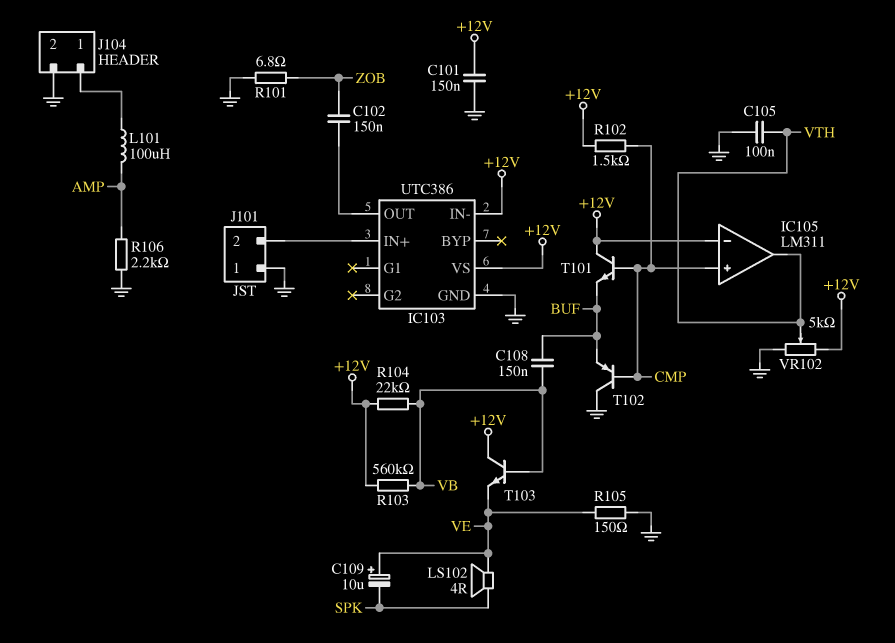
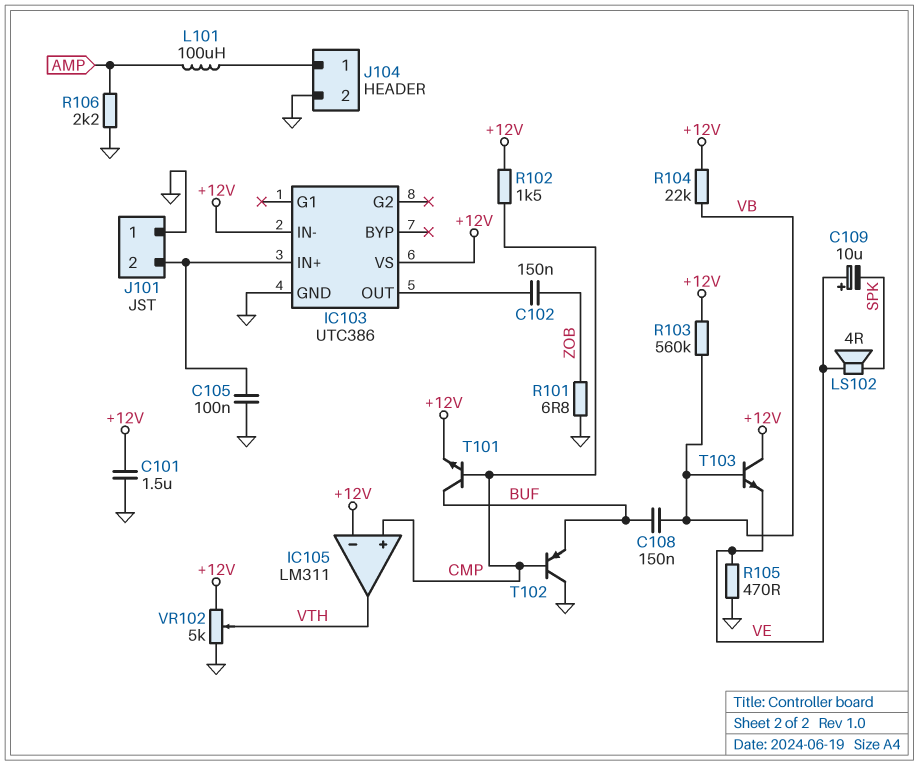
C101: 150nF (+12V, GND) -> 1.5uF (+12V, GND)
C105: 100nF (GND, VTH) -> 100nF (GND, IC103/IN+)
R105: 150 (GND, VE) -> 470 (GND, VE)
T101: NPN (B CMP, C +12V, E BUF) -> NPN (B CMP, C BUF, E +12V)

